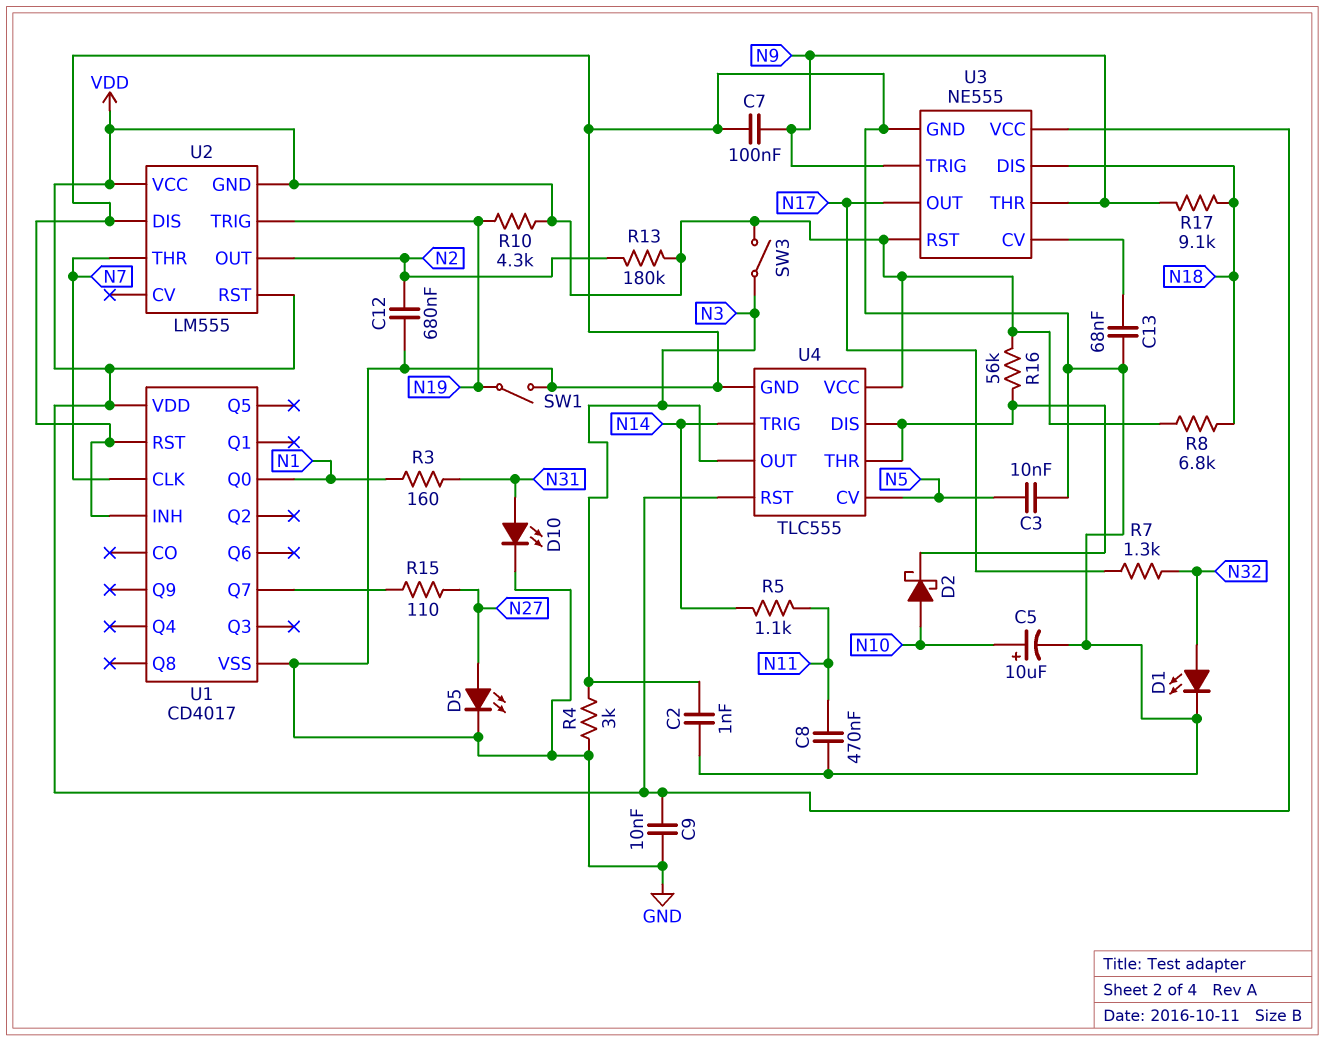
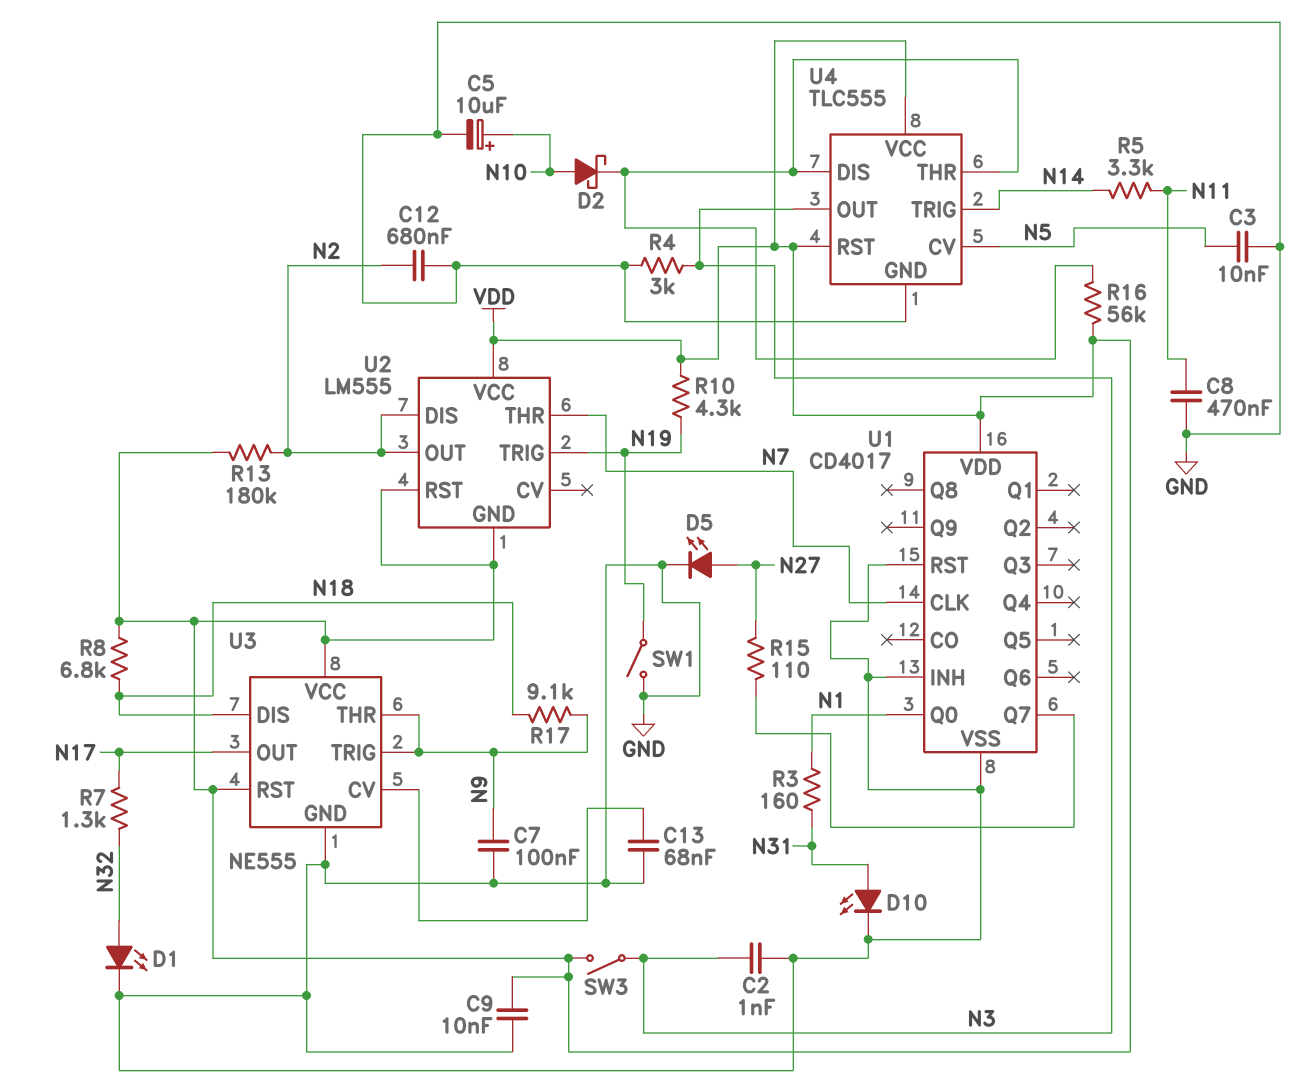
R5: 1.1k (N11, N14) -> 3.3k (N11, N14)
U2 pin DIS: GND -> N2

